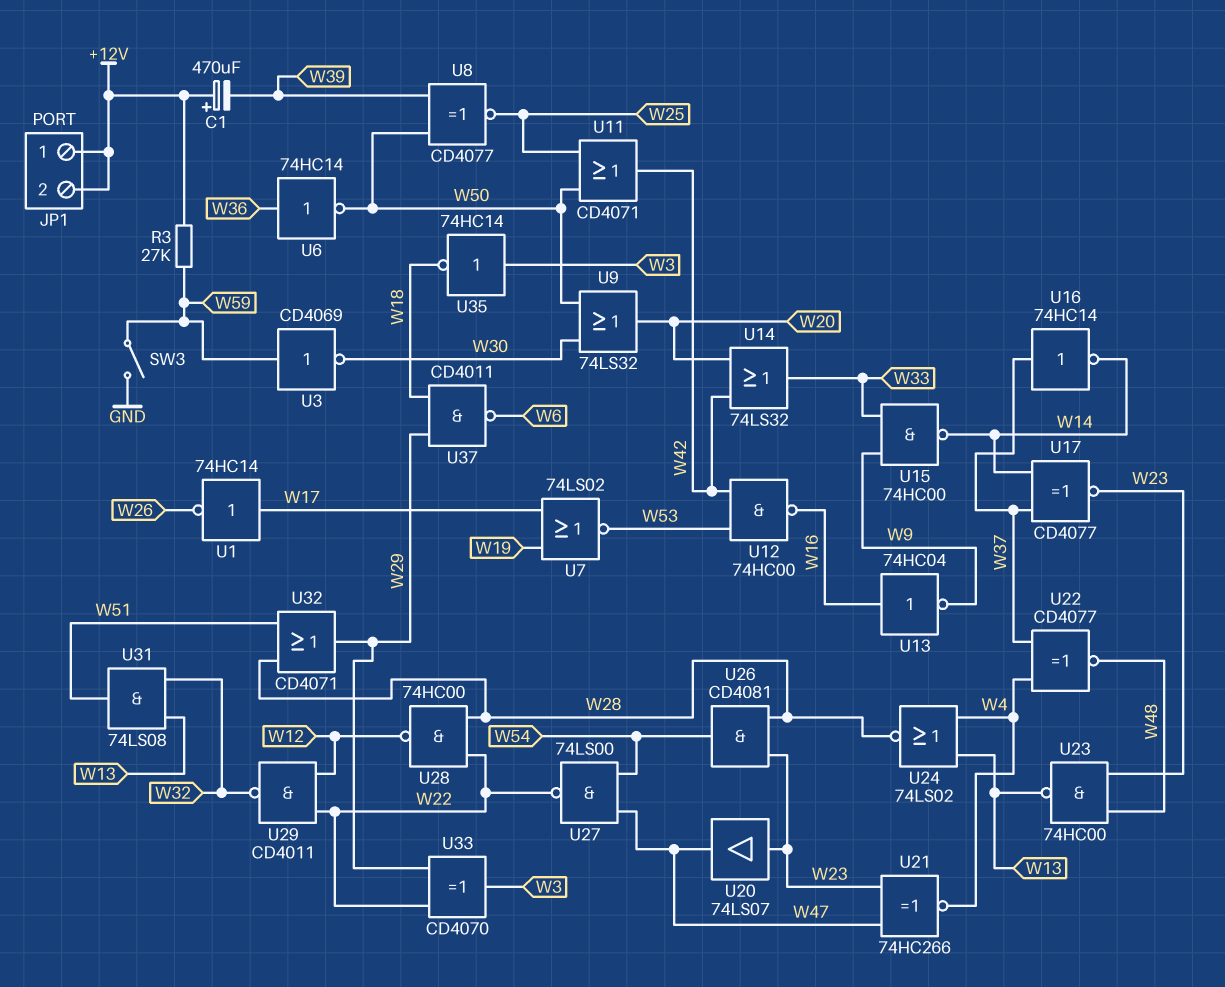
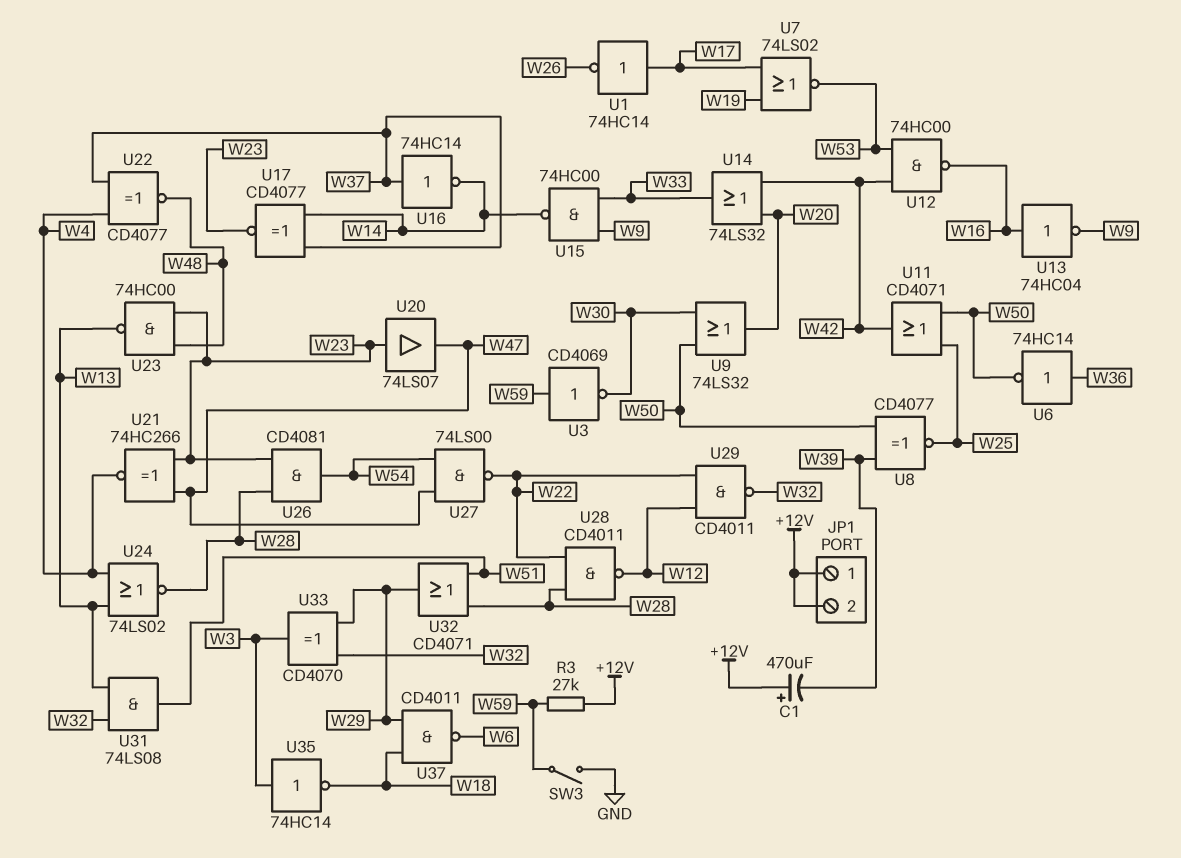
U28: NAND 74HC00 (in W22, in W28, out W12) -> NAND CD4011 (in W22, in W28, out W12)
U33: XOR CD4070 (in W22, in W29, out W3) -> XOR CD4070 (in W29, in W32, out W3)

